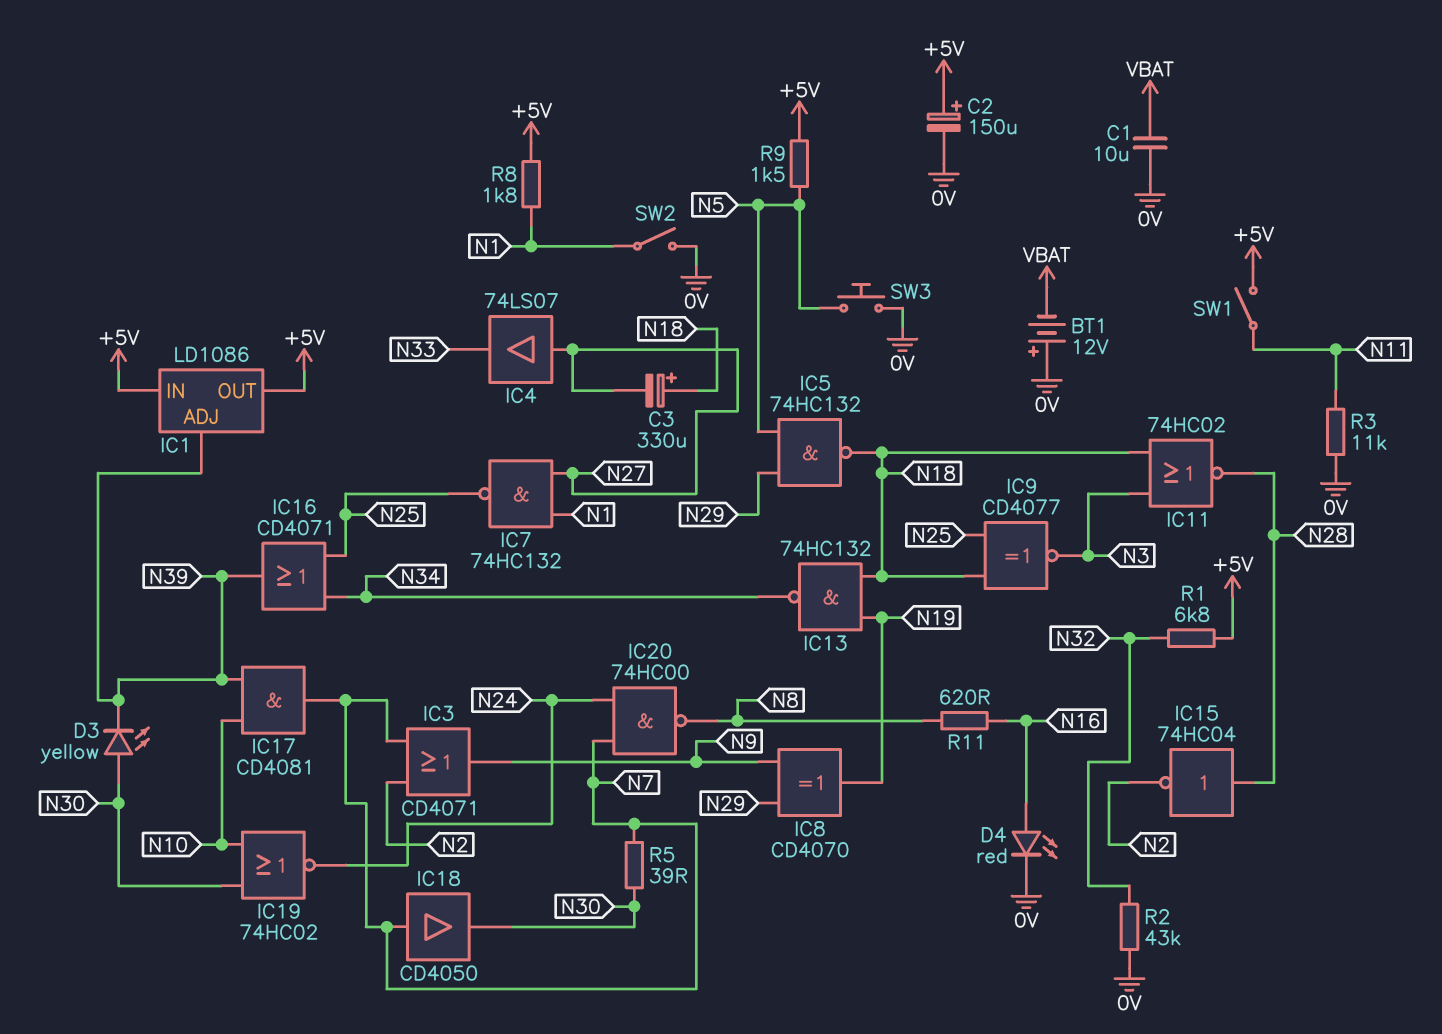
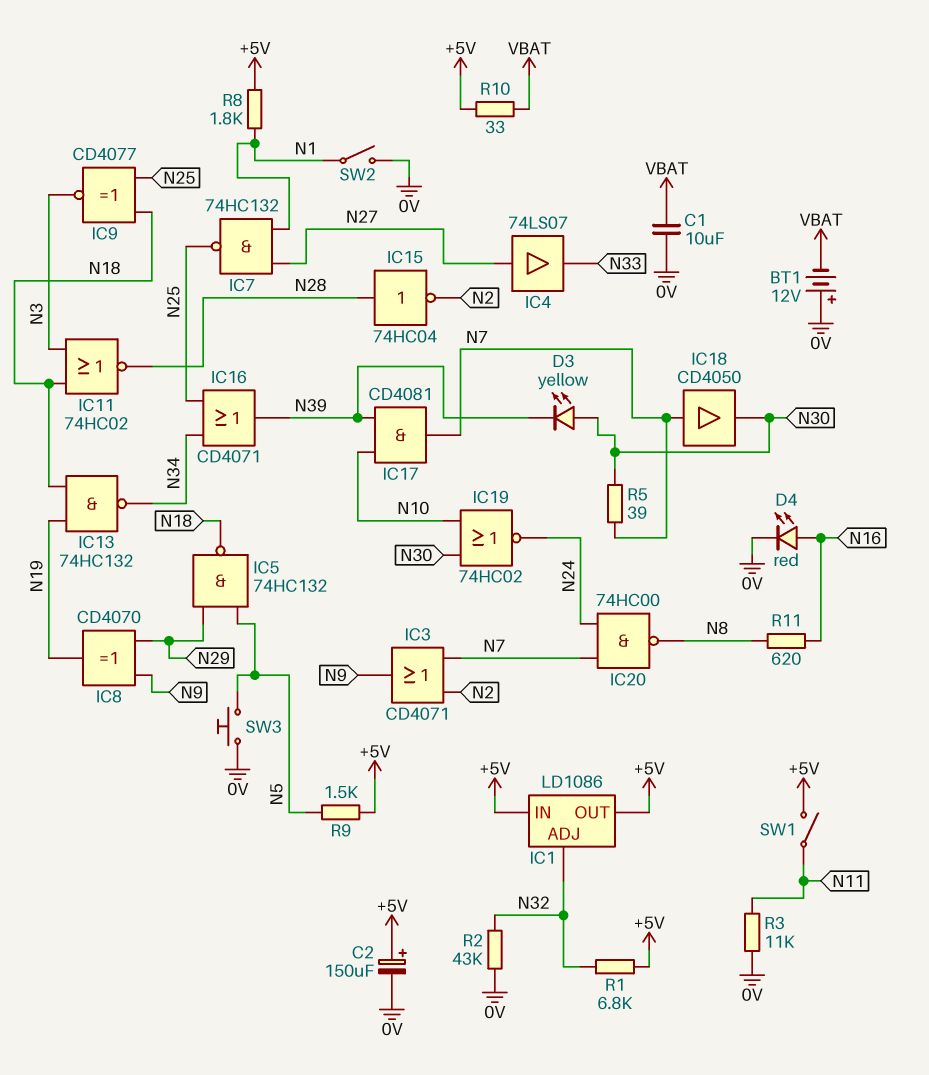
C3: 330uF (plus N18, minus N27) -> none
IC1 pin ADJ: N39 -> N32
R10: none -> 33 (+5V, VBAT)

